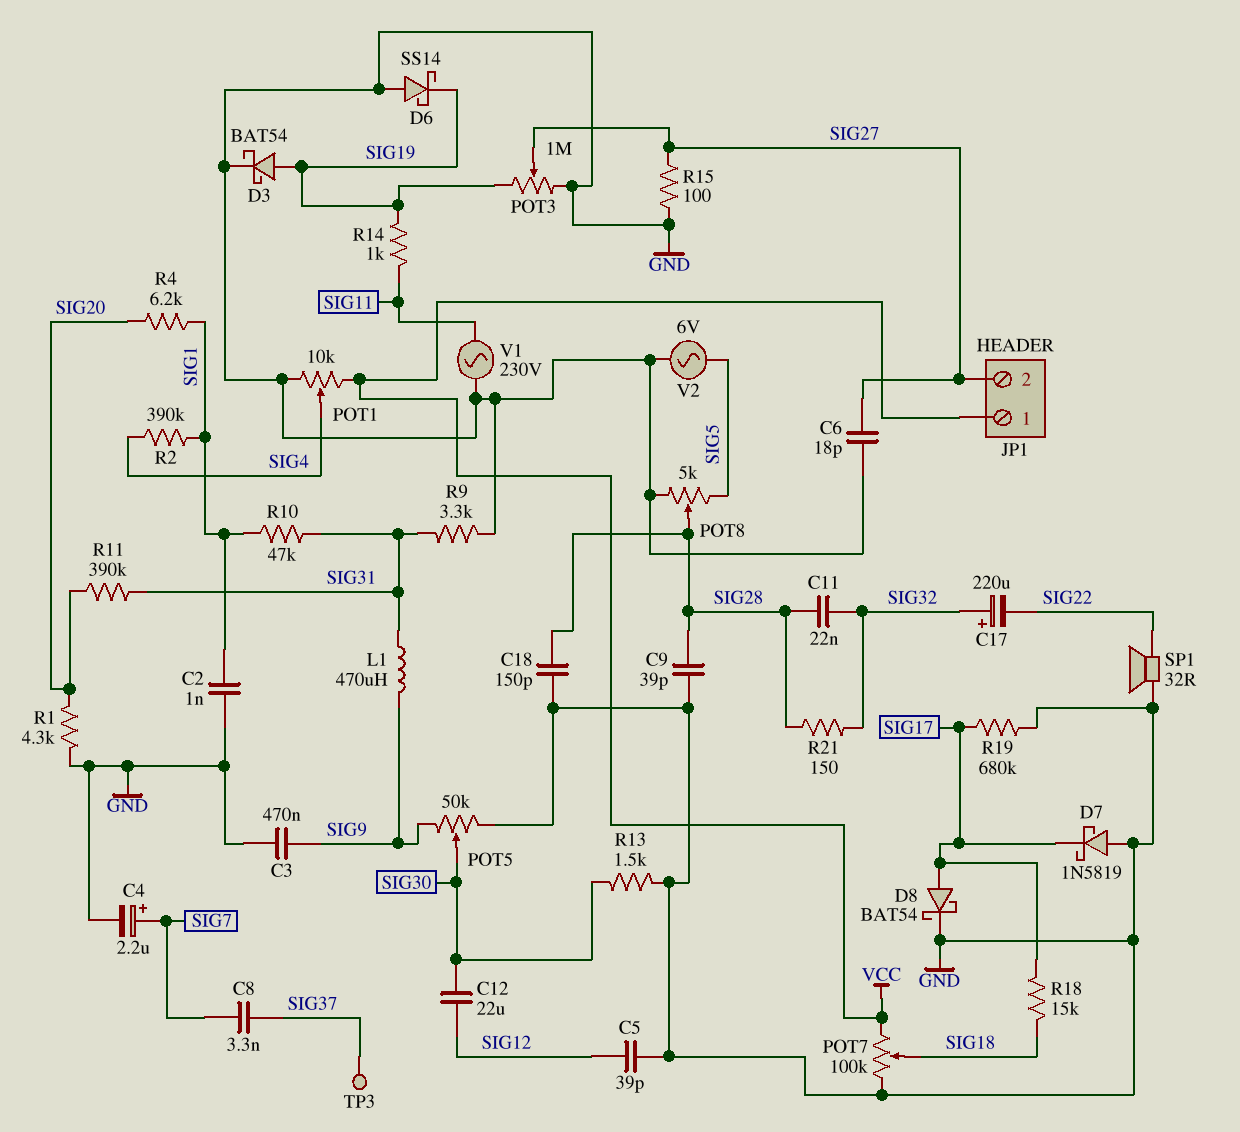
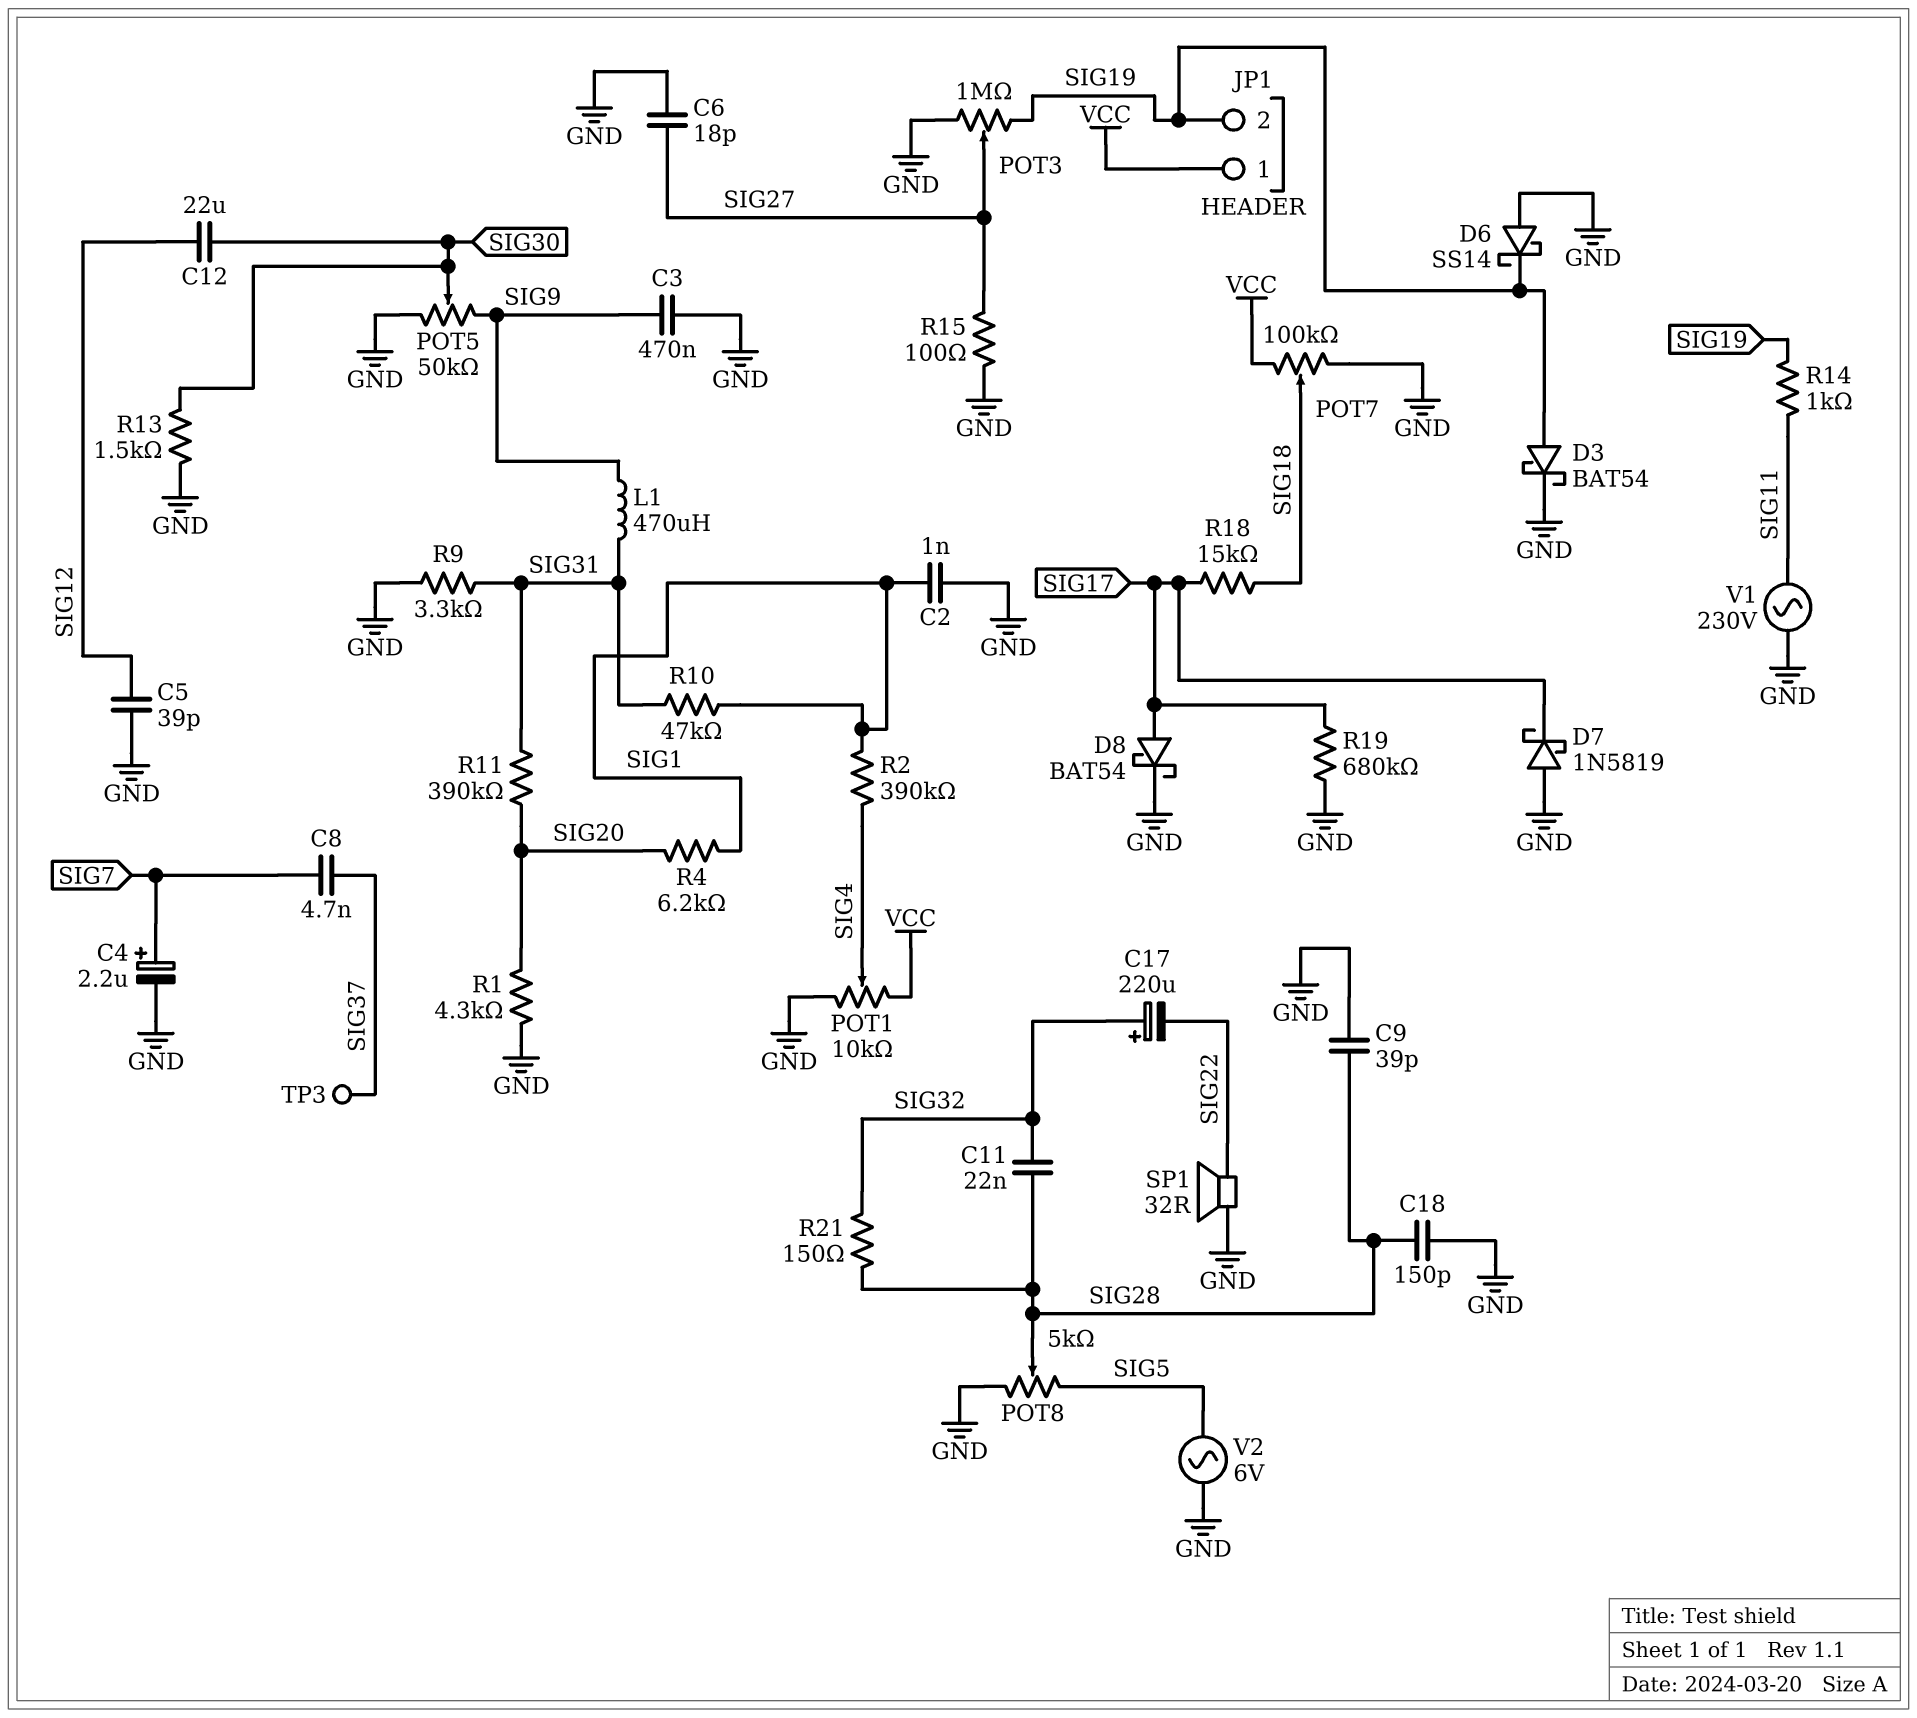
C8: 3.3nF (SIG7, SIG37) -> 4.7nF (SIG7, SIG37)
JP1 pin 2: SIG27 -> SIG19

